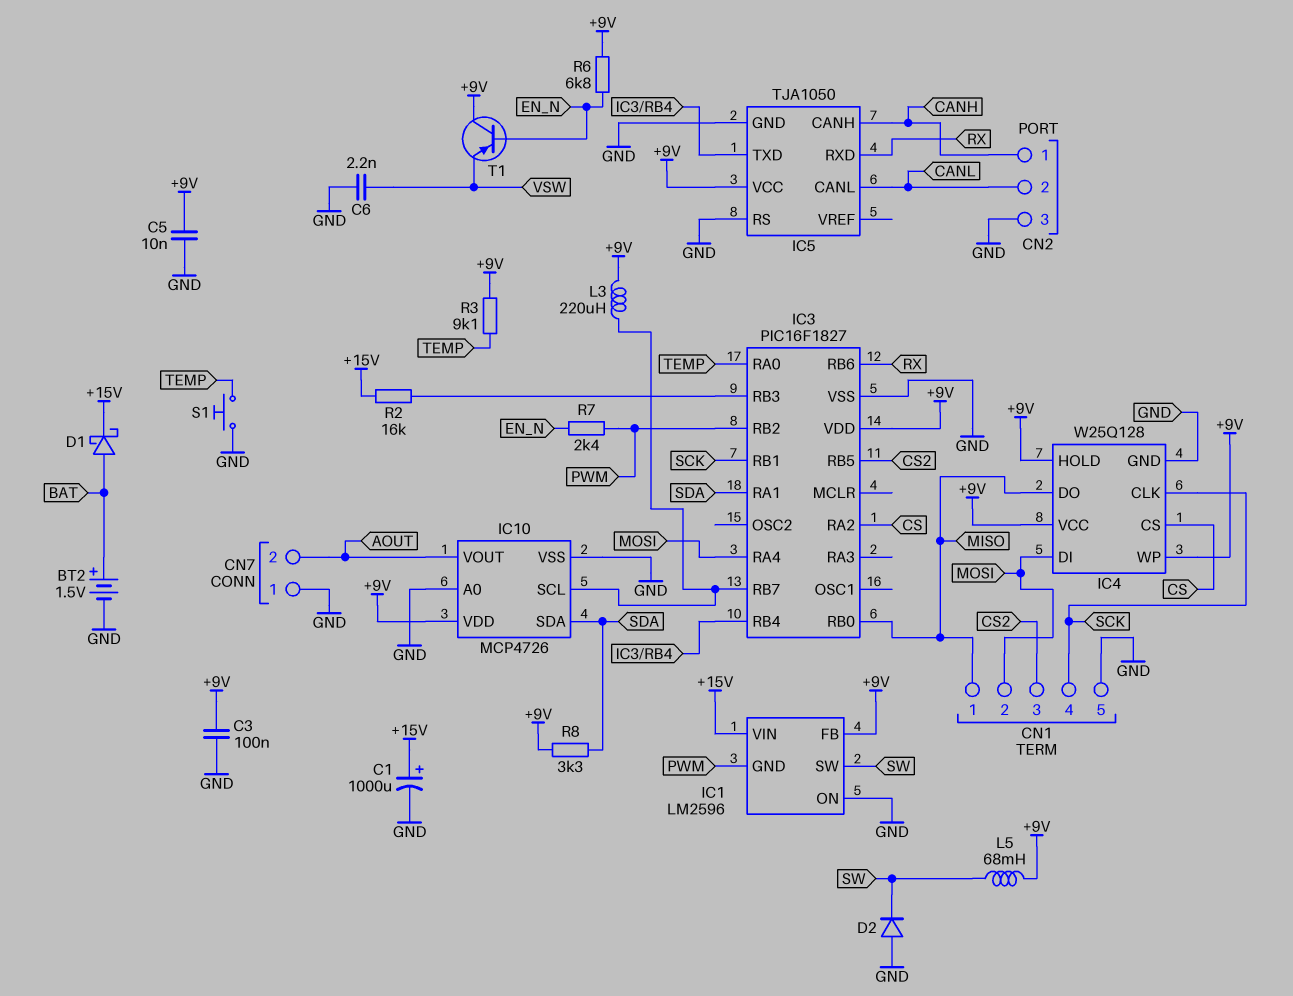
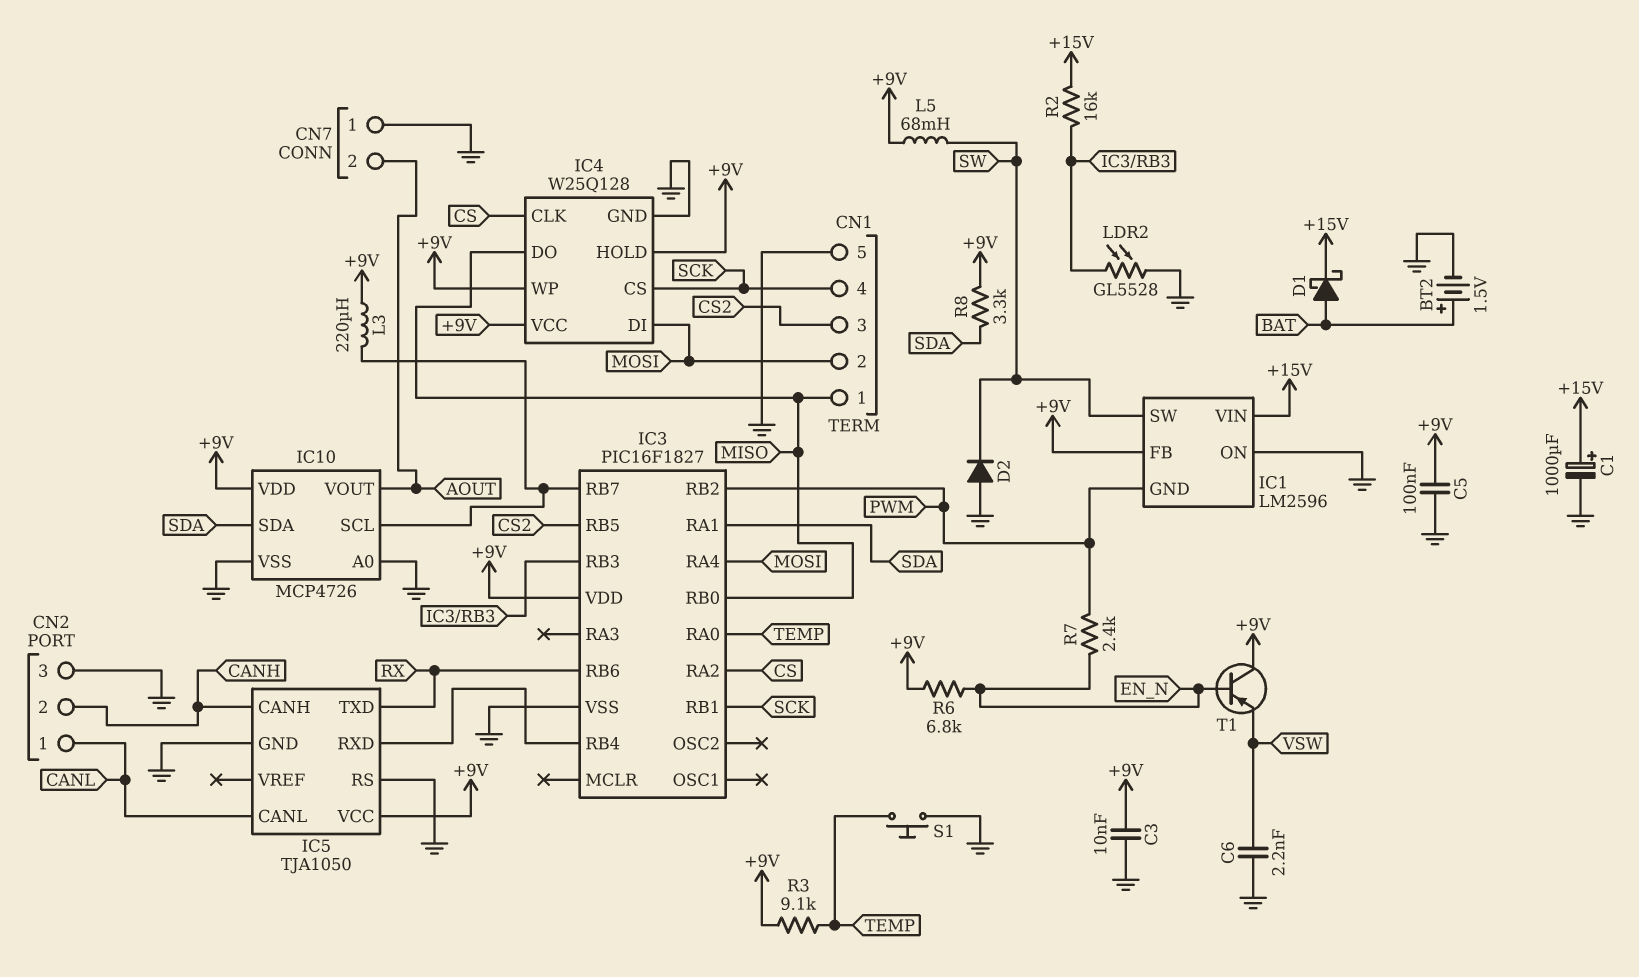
C3: 100nF (+9V, GND) -> 10nF (+9V, GND)
C5: 10nF (+9V, GND) -> 100nF (+9V, GND)
CN2 pin 1: CANH -> CANL
CN2 pin 2: CANL -> CANH
IC4 pin CLK: SCK -> CS
IC4 pin CS: CS -> SCK
IC5 pin RXD: RX -> IC3/RB4
IC5 pin TXD: IC3/RB4 -> RX
LDR2: none -> GL5528 (GND, IC3/RB3)

